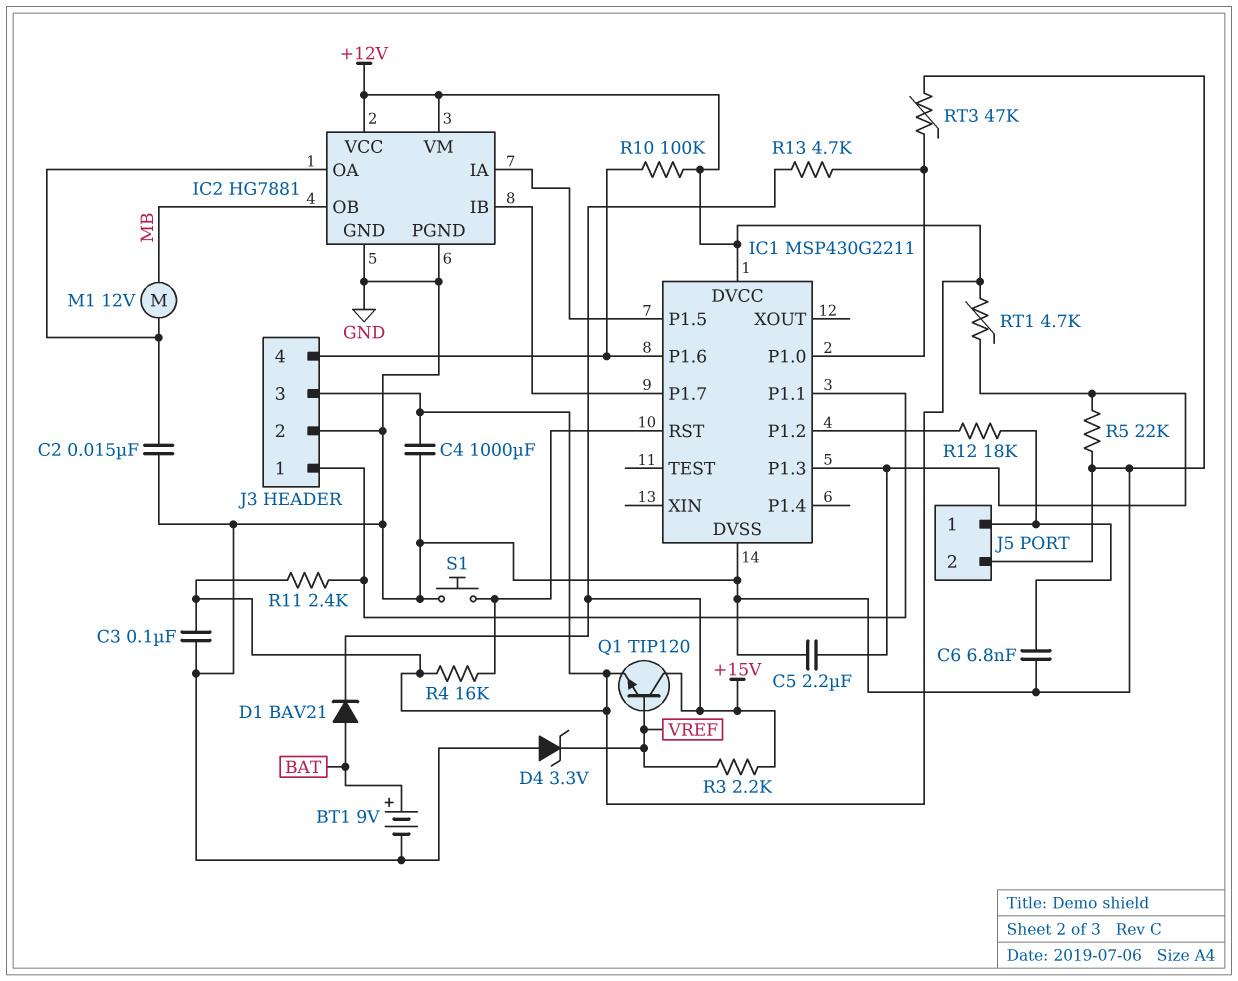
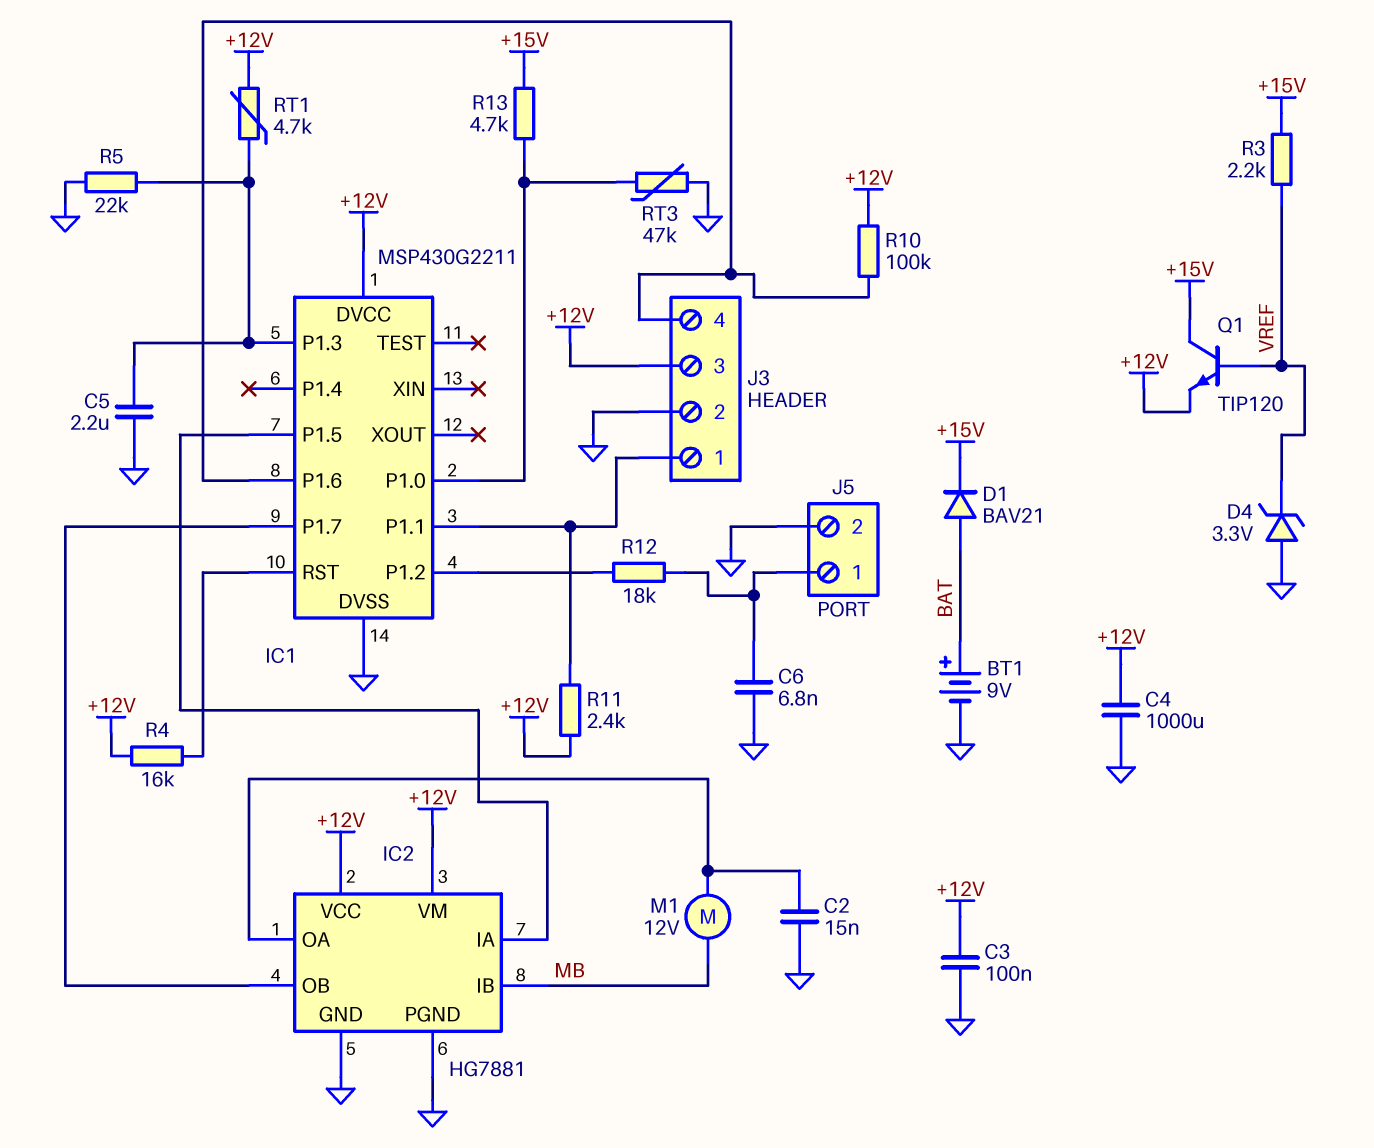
IC2 pin IB: IC1/P1.7 -> MB
IC2 pin OB: MB -> IC1/P1.7
S1: button (GND, IC1/RST) -> none

